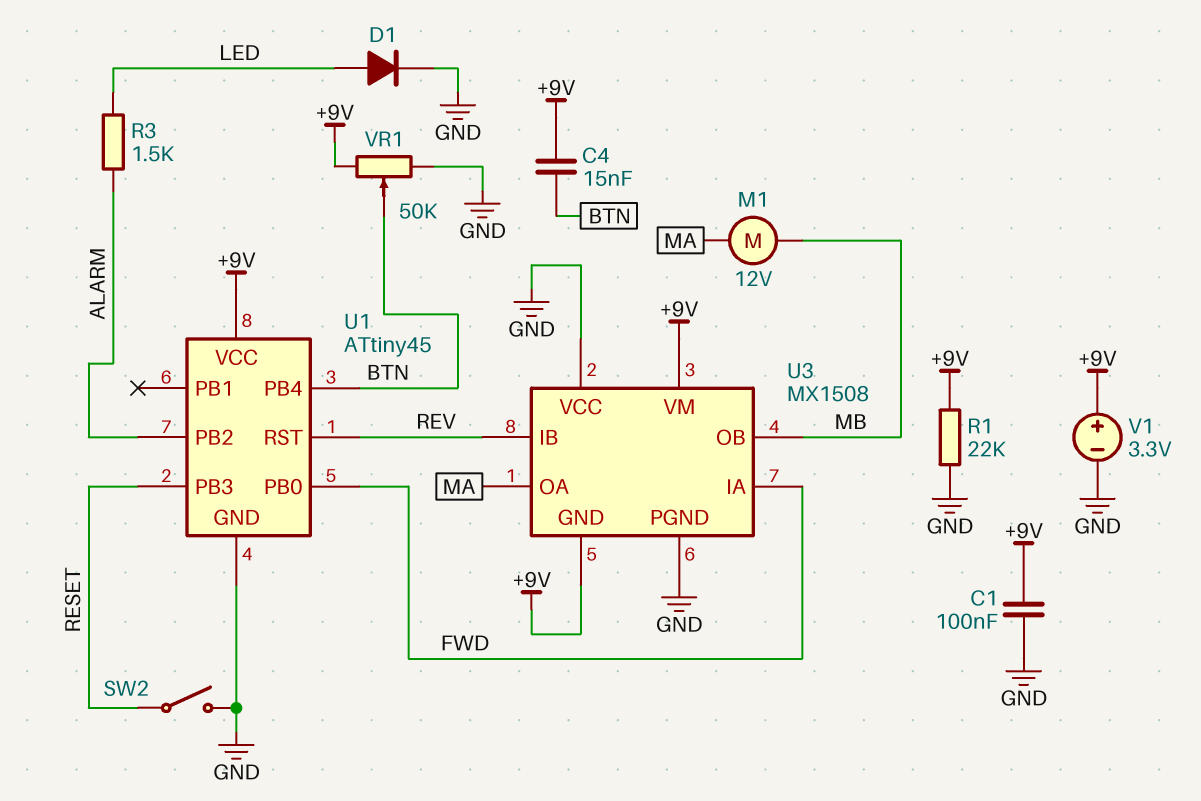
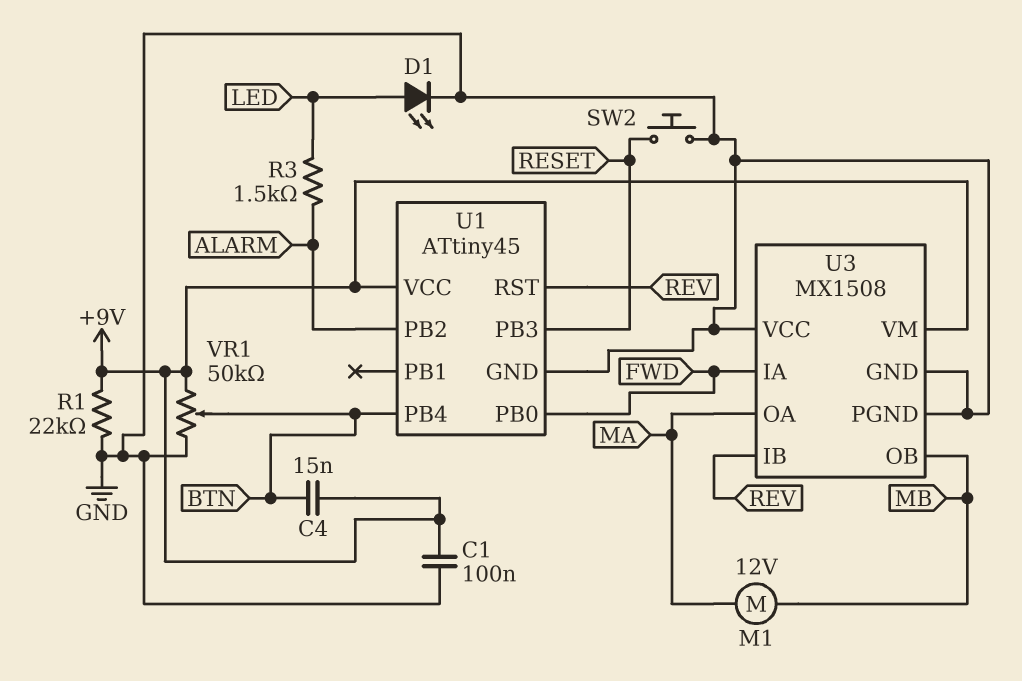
D1: diode (A LED, K GND) -> LED (A LED, K GND)
SW2: switch (GND, RESET) -> button (GND, RESET)
U3 pin GND: +9V -> GND
V1: 3.3V (plus +9V, minus GND) -> none

